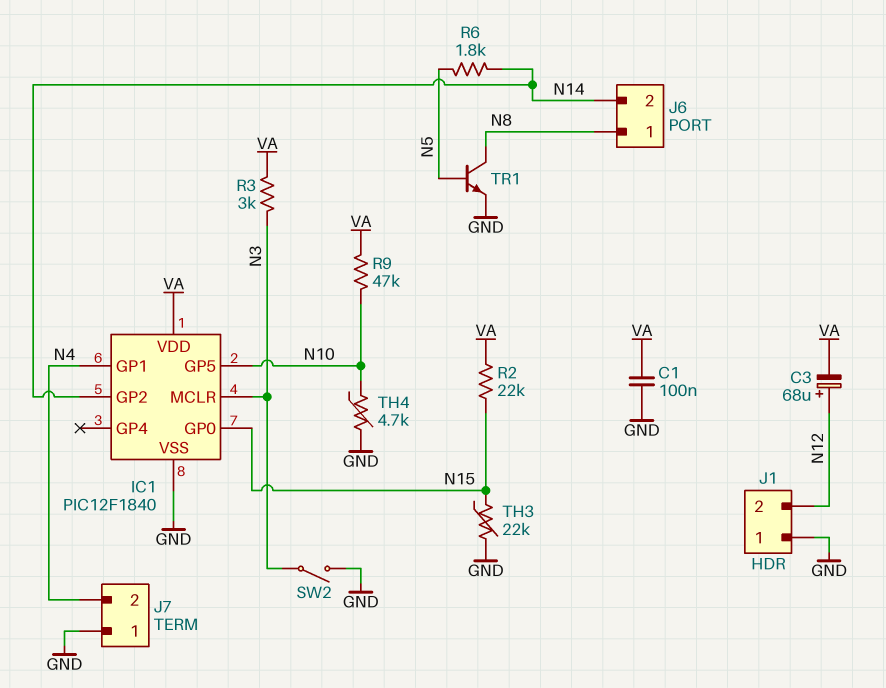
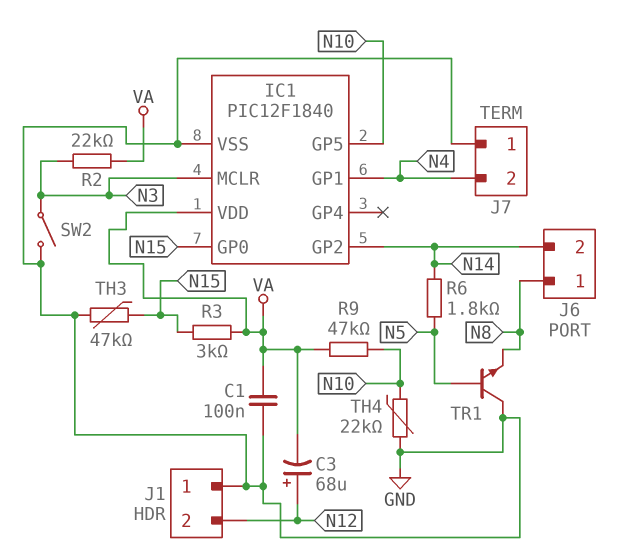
R2: 22k (N15, VA) -> 22k (N3, VA)
R3: 3k (N3, VA) -> 3k (N15, VA)
TH3: 22k (GND, N15) -> 47k (GND, N15)
TH4: 4.7k (GND, N10) -> 22k (GND, N10)
TR1: NPN (B N5, C N8, E GND) -> NPN (B N5, C GND, E N8)

